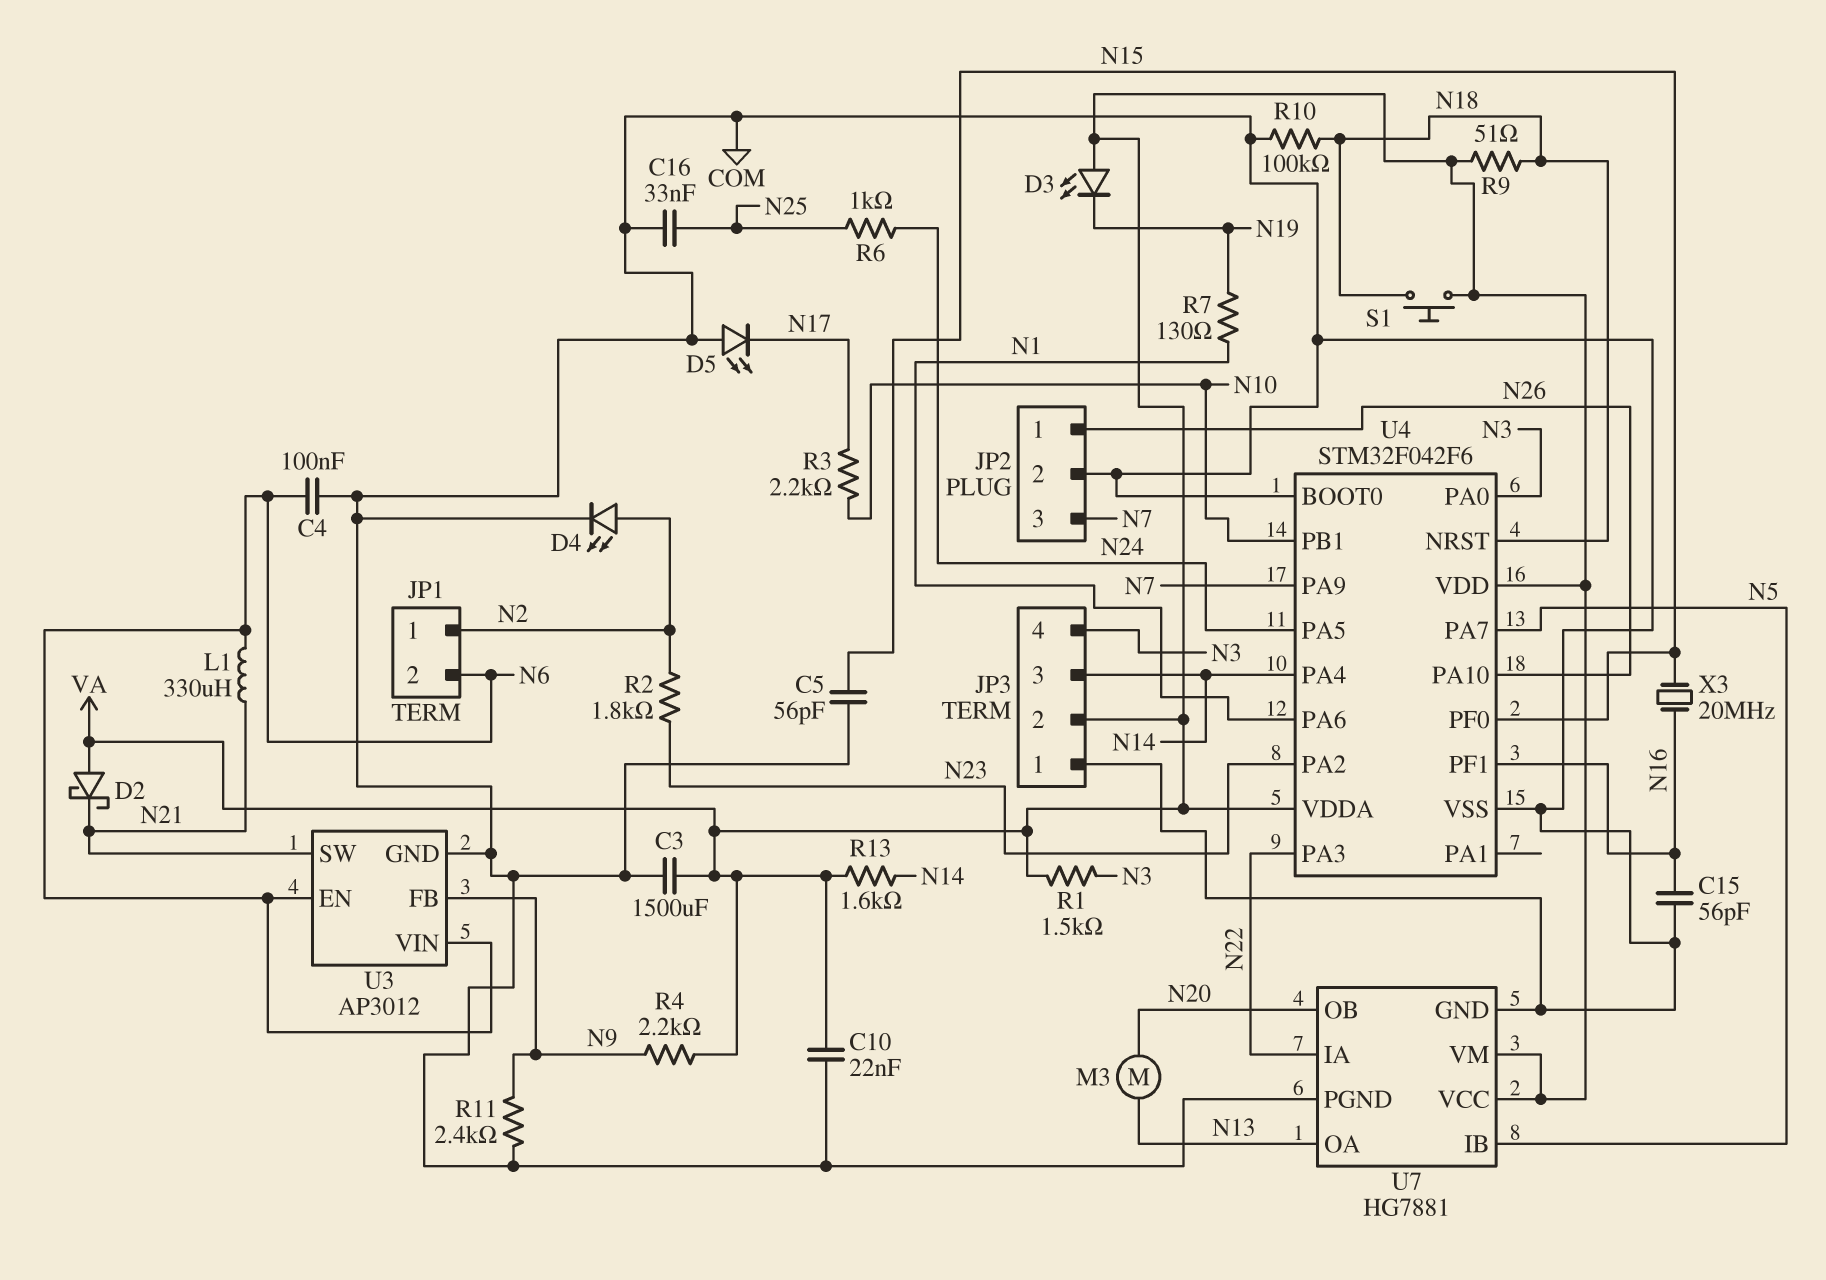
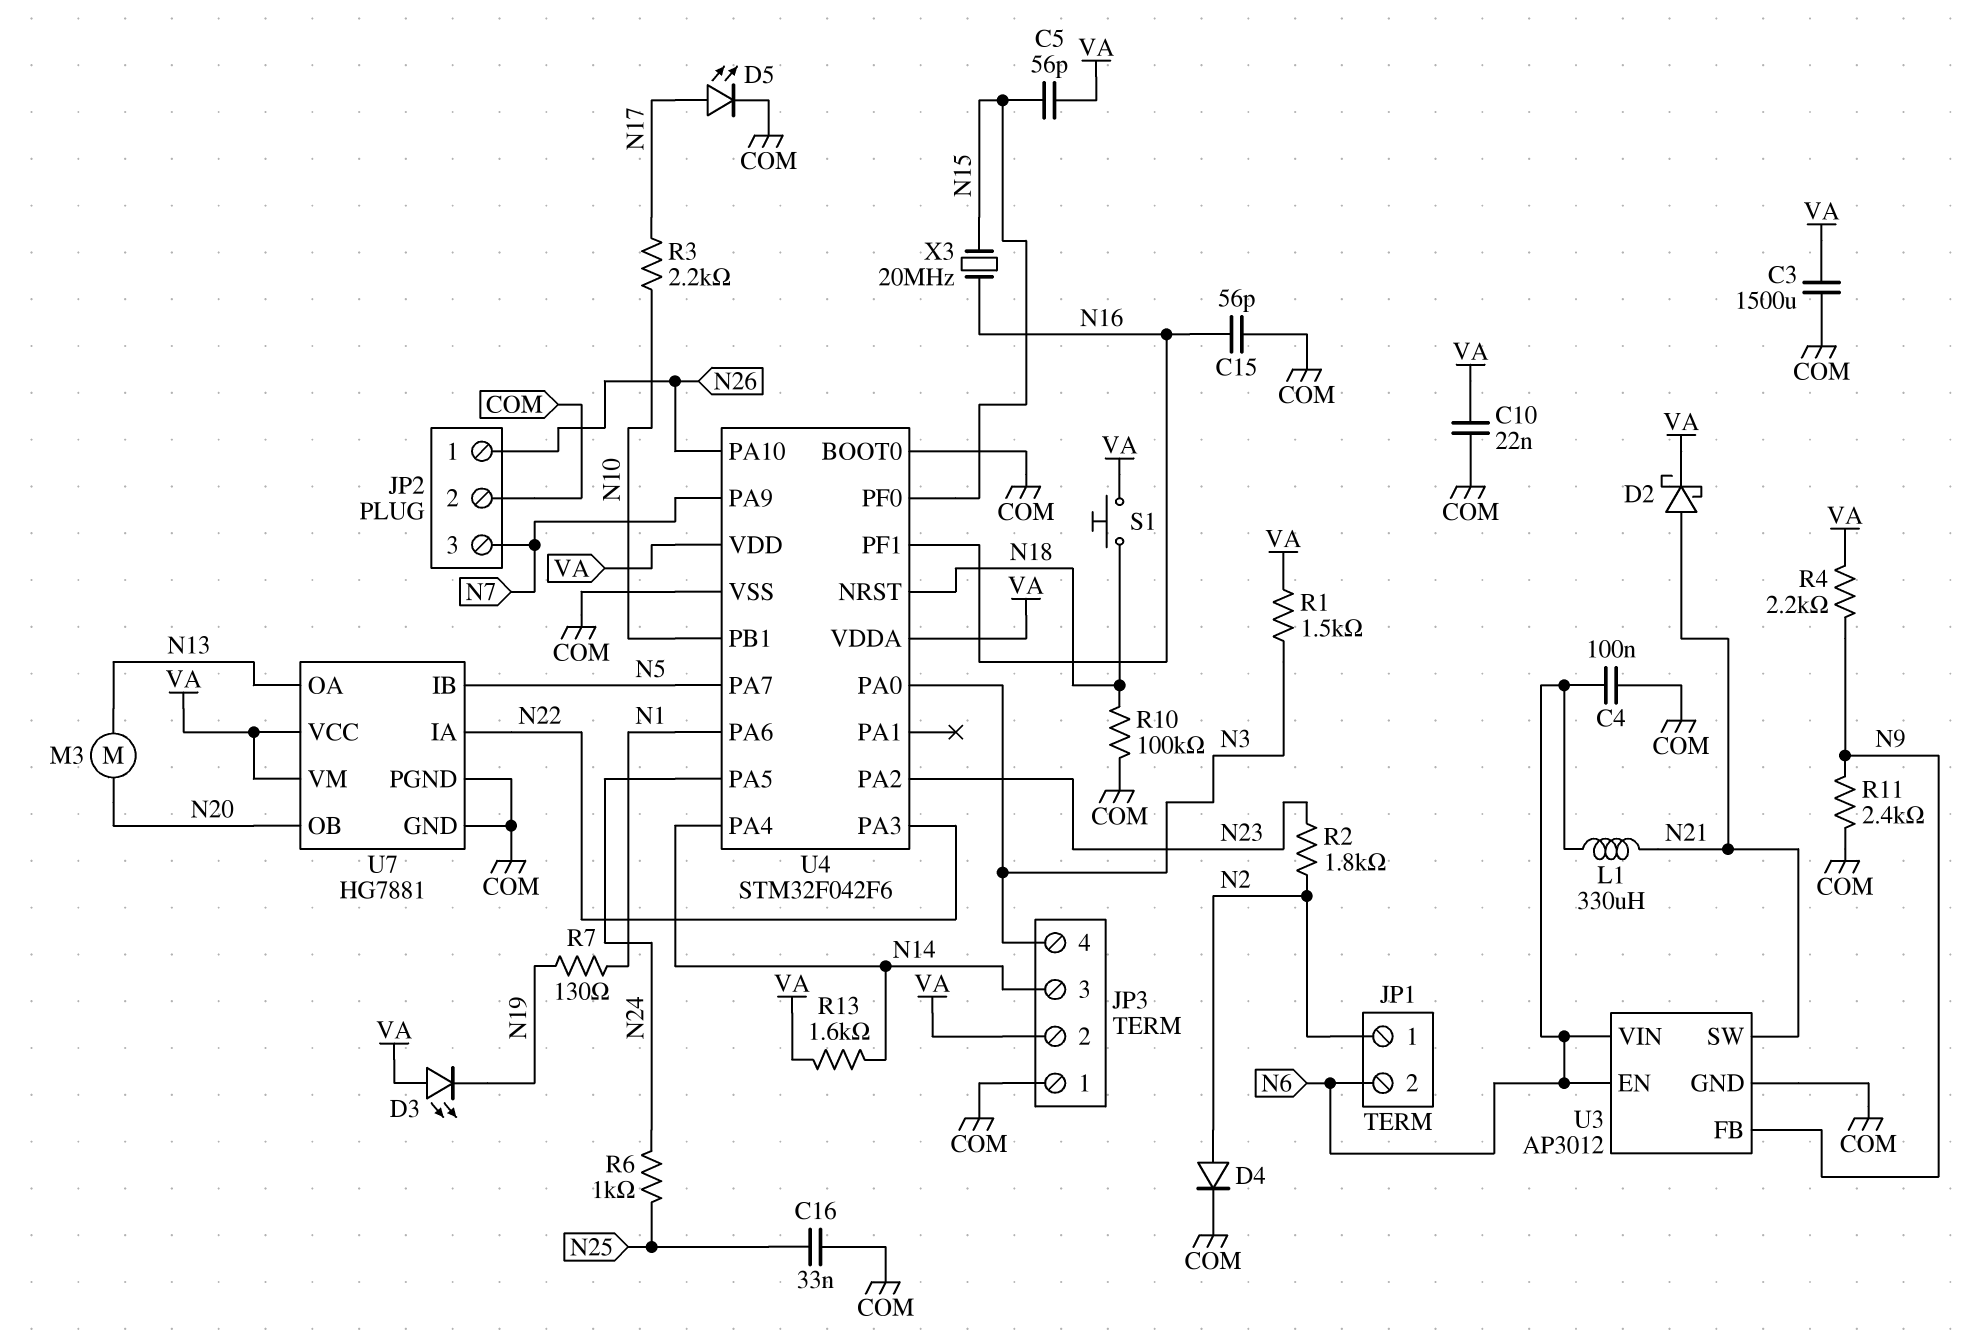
C5: 56pF (COM, N15) -> 56pF (N15, VA)
D2: schottky (A VA, K N21) -> schottky (A N21, K VA)
D4: LED (A N2, K COM) -> diode (A N2, K COM)
D5: LED (A COM, K N17) -> LED (A N17, K COM)
R9: 51 (N18, VA) -> none

